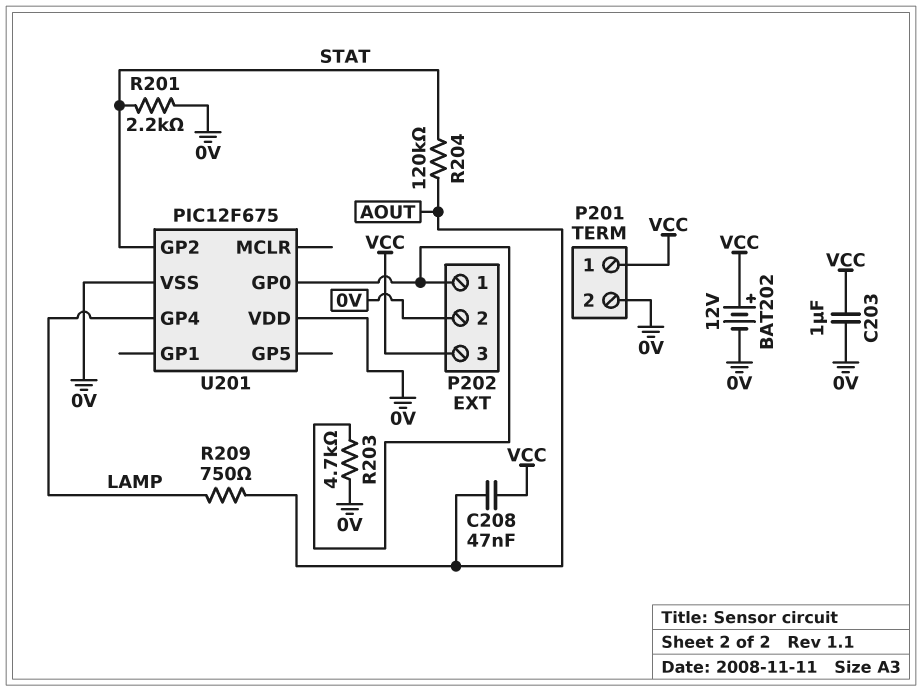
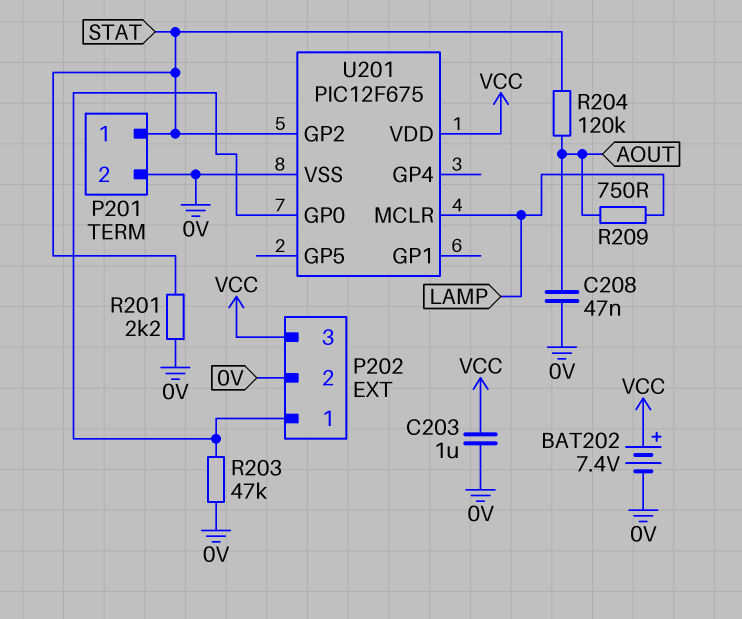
BAT202: 12V (plus VCC, minus 0V) -> 7.4V (plus VCC, minus 0V)
C208: 47nF (AOUT, VCC) -> 47nF (0V, AOUT)
P201 pin 1: VCC -> STAT
R203: 4.7k (0V, P202/1) -> 47k (0V, P202/1)
U201 pin GP4: LAMP -> none
U201 pin MCLR: none -> LAMP
U201 pin VDD: 0V -> VCC

